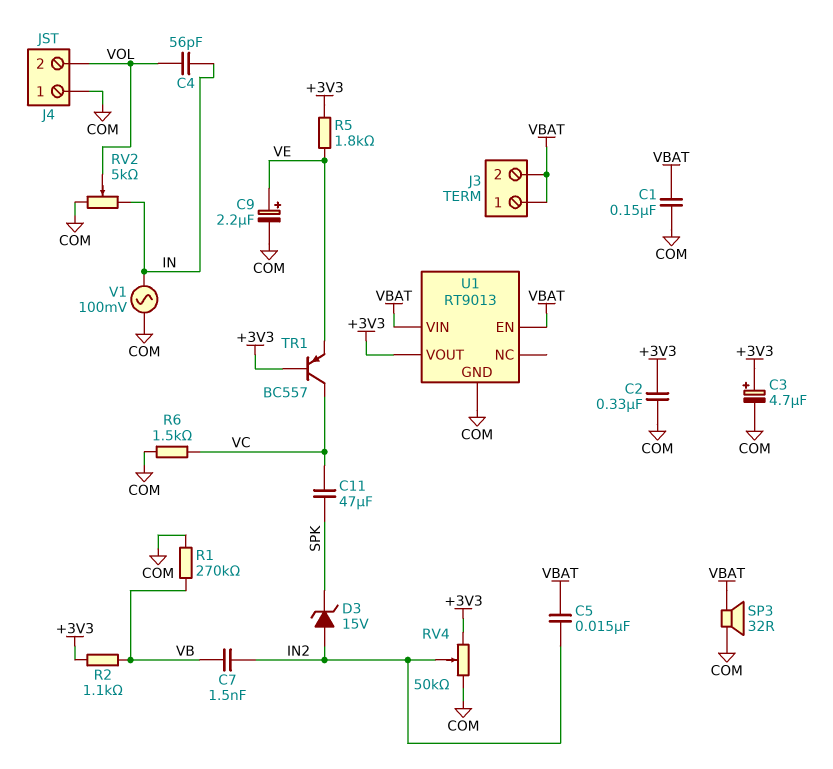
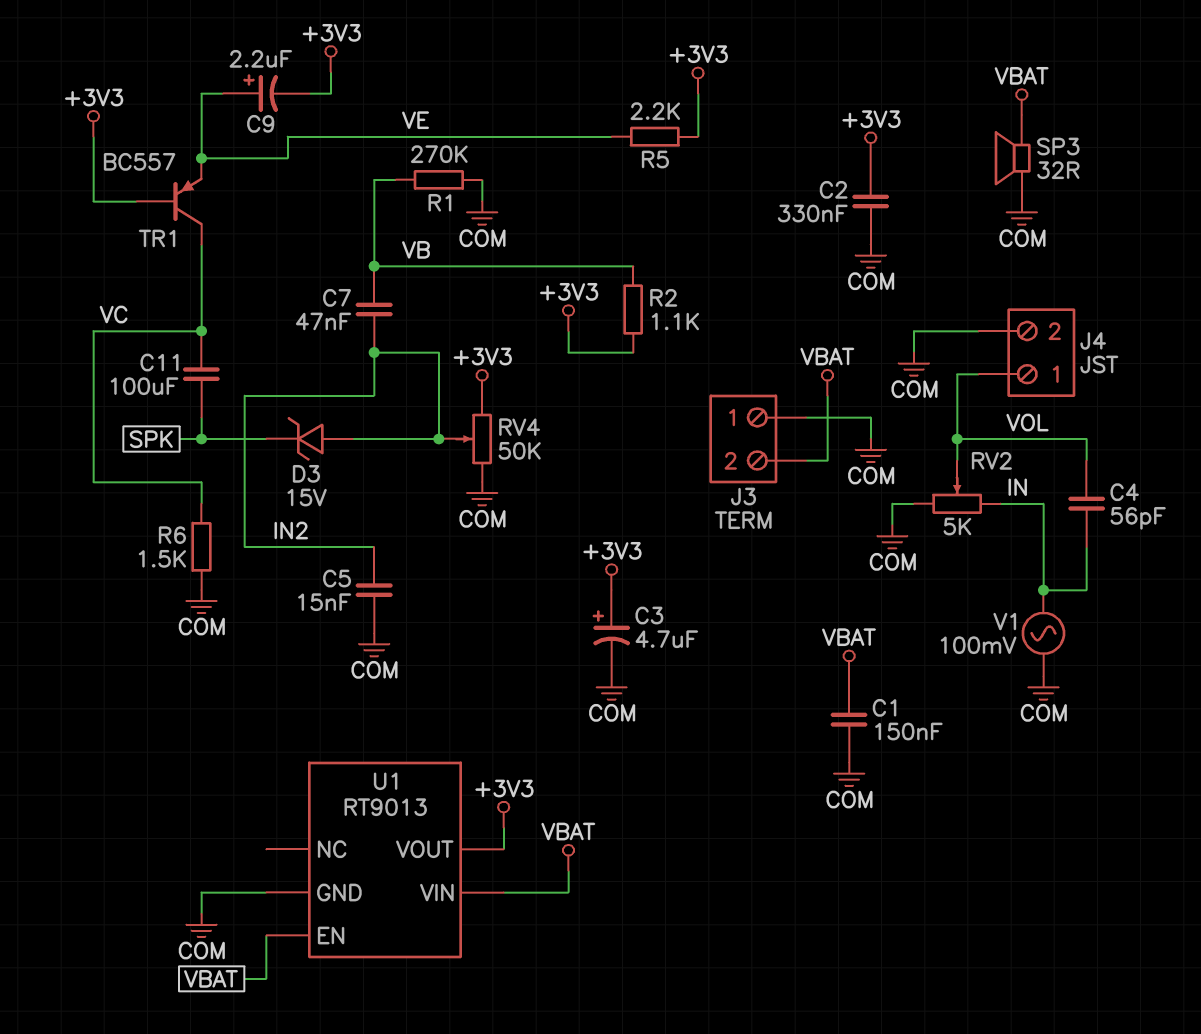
C5: 15nF (IN2, VBAT) -> 15nF (COM, IN2)
C7: 1.5nF (IN2, VB) -> 47nF (IN2, VB)
C9: 2.2uF (plus VE, minus COM) -> 2.2uF (plus VE, minus +3V3)
C11: 47uF (SPK, VC) -> 100uF (SPK, VC)
J3 pin 1: VBAT -> COM
J4 pin 1: COM -> VOL
J4 pin 2: VOL -> COM
R5: 1.8k (+3V3, VE) -> 2.2k (+3V3, VE)

